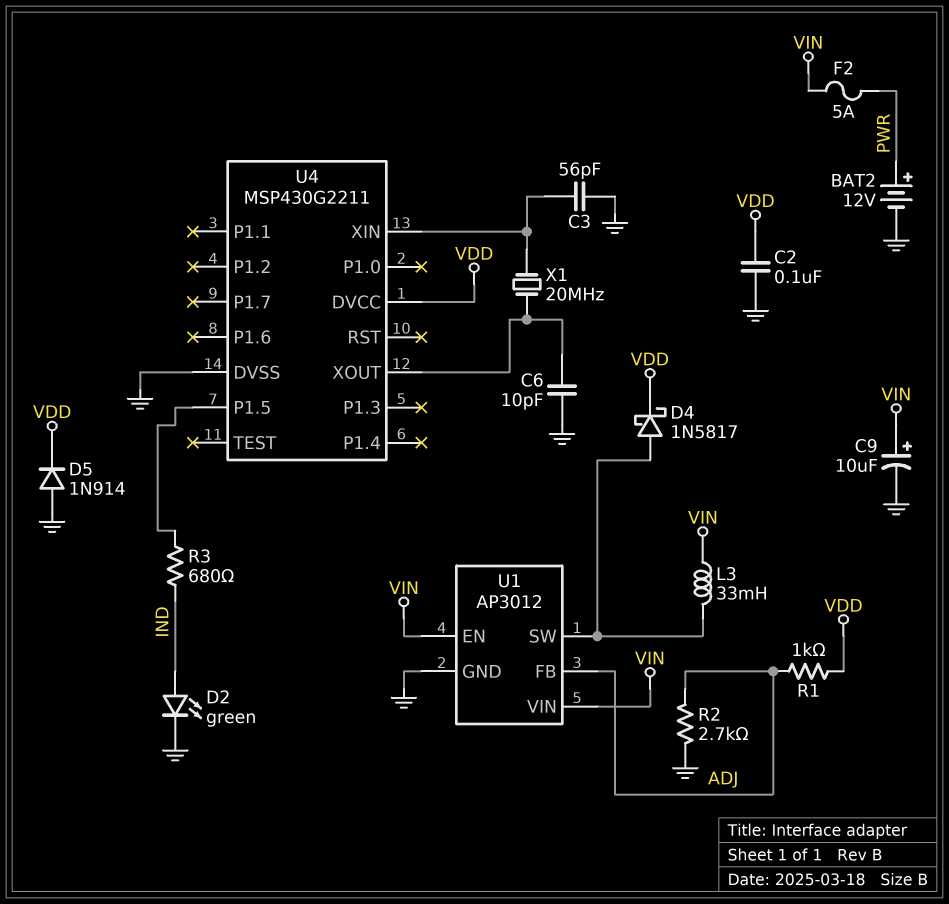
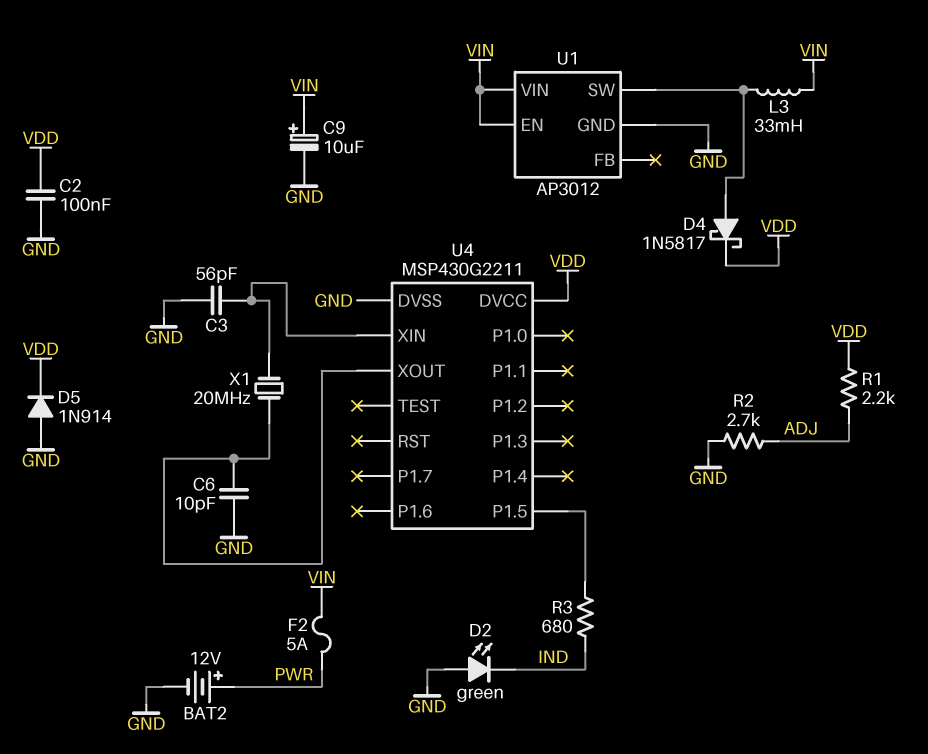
D2: LED green (A IND, K GND) -> LED green (A GND, K IND)
R1: 1k (ADJ, VDD) -> 2.2k (ADJ, VDD)
U1 pin FB: ADJ -> none

